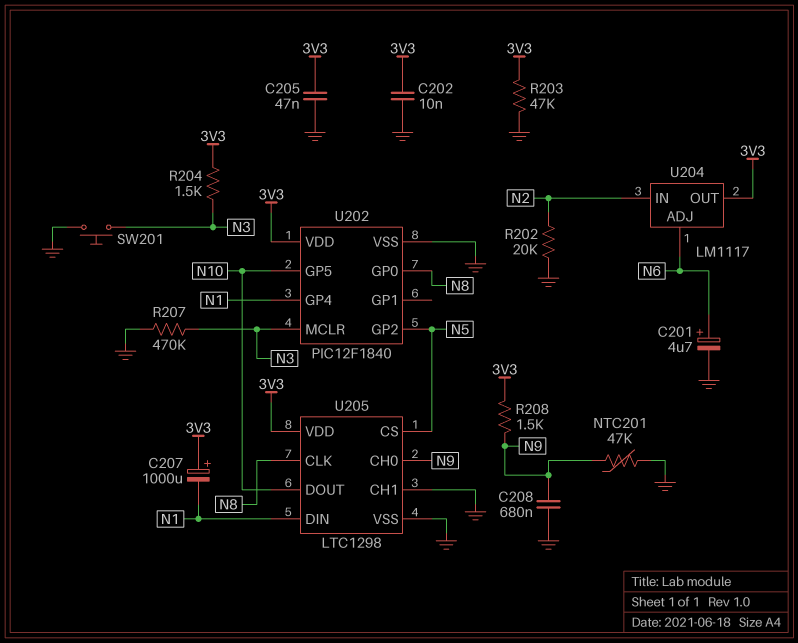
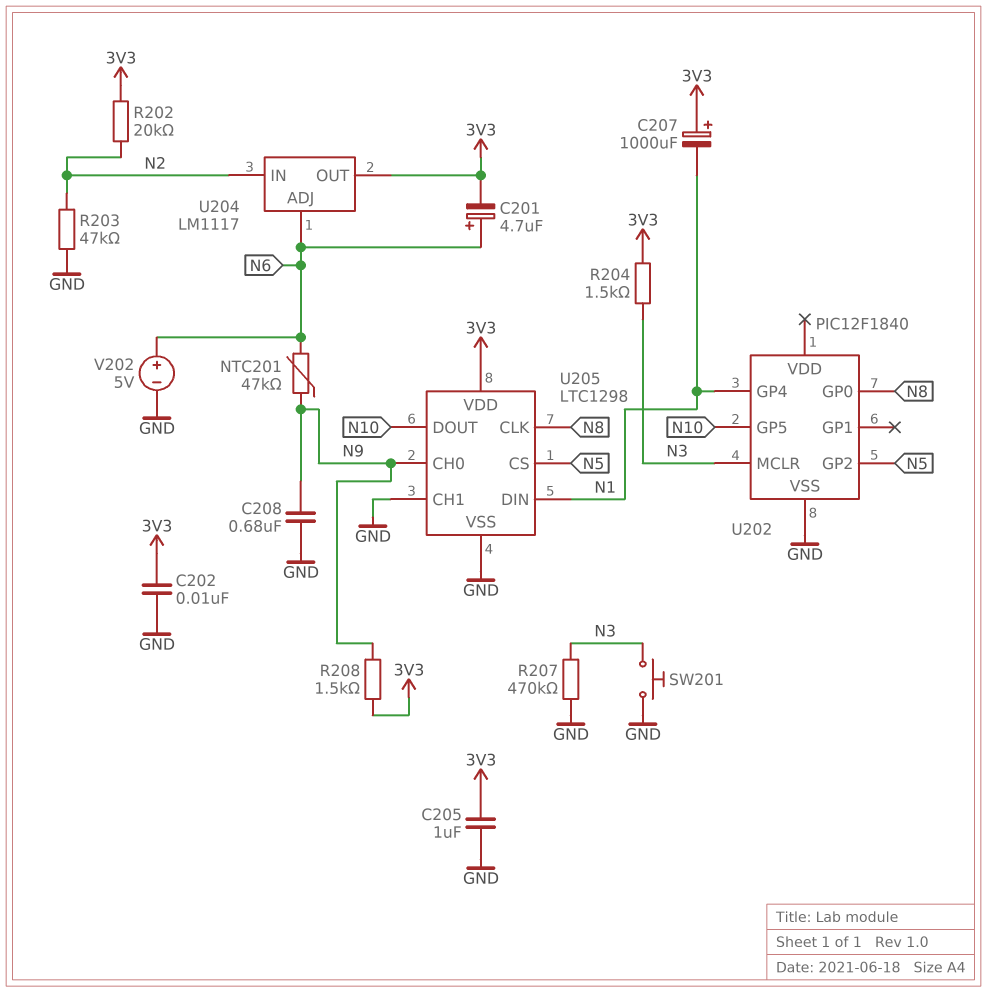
C201: 4.7uF (plus N6, minus GND) -> 4.7uF (plus N6, minus 3V3)
C205: 47nF (3V3, GND) -> 1uF (3V3, GND)
NTC201: 47k (GND, N9) -> 47k (N6, N9)
R202: 20k (GND, N2) -> 20k (3V3, N2)
R203: 47k (3V3, GND) -> 47k (GND, N2)
U202 pin VDD: 3V3 -> none
V202: none -> 5V (plus N6, minus GND)

